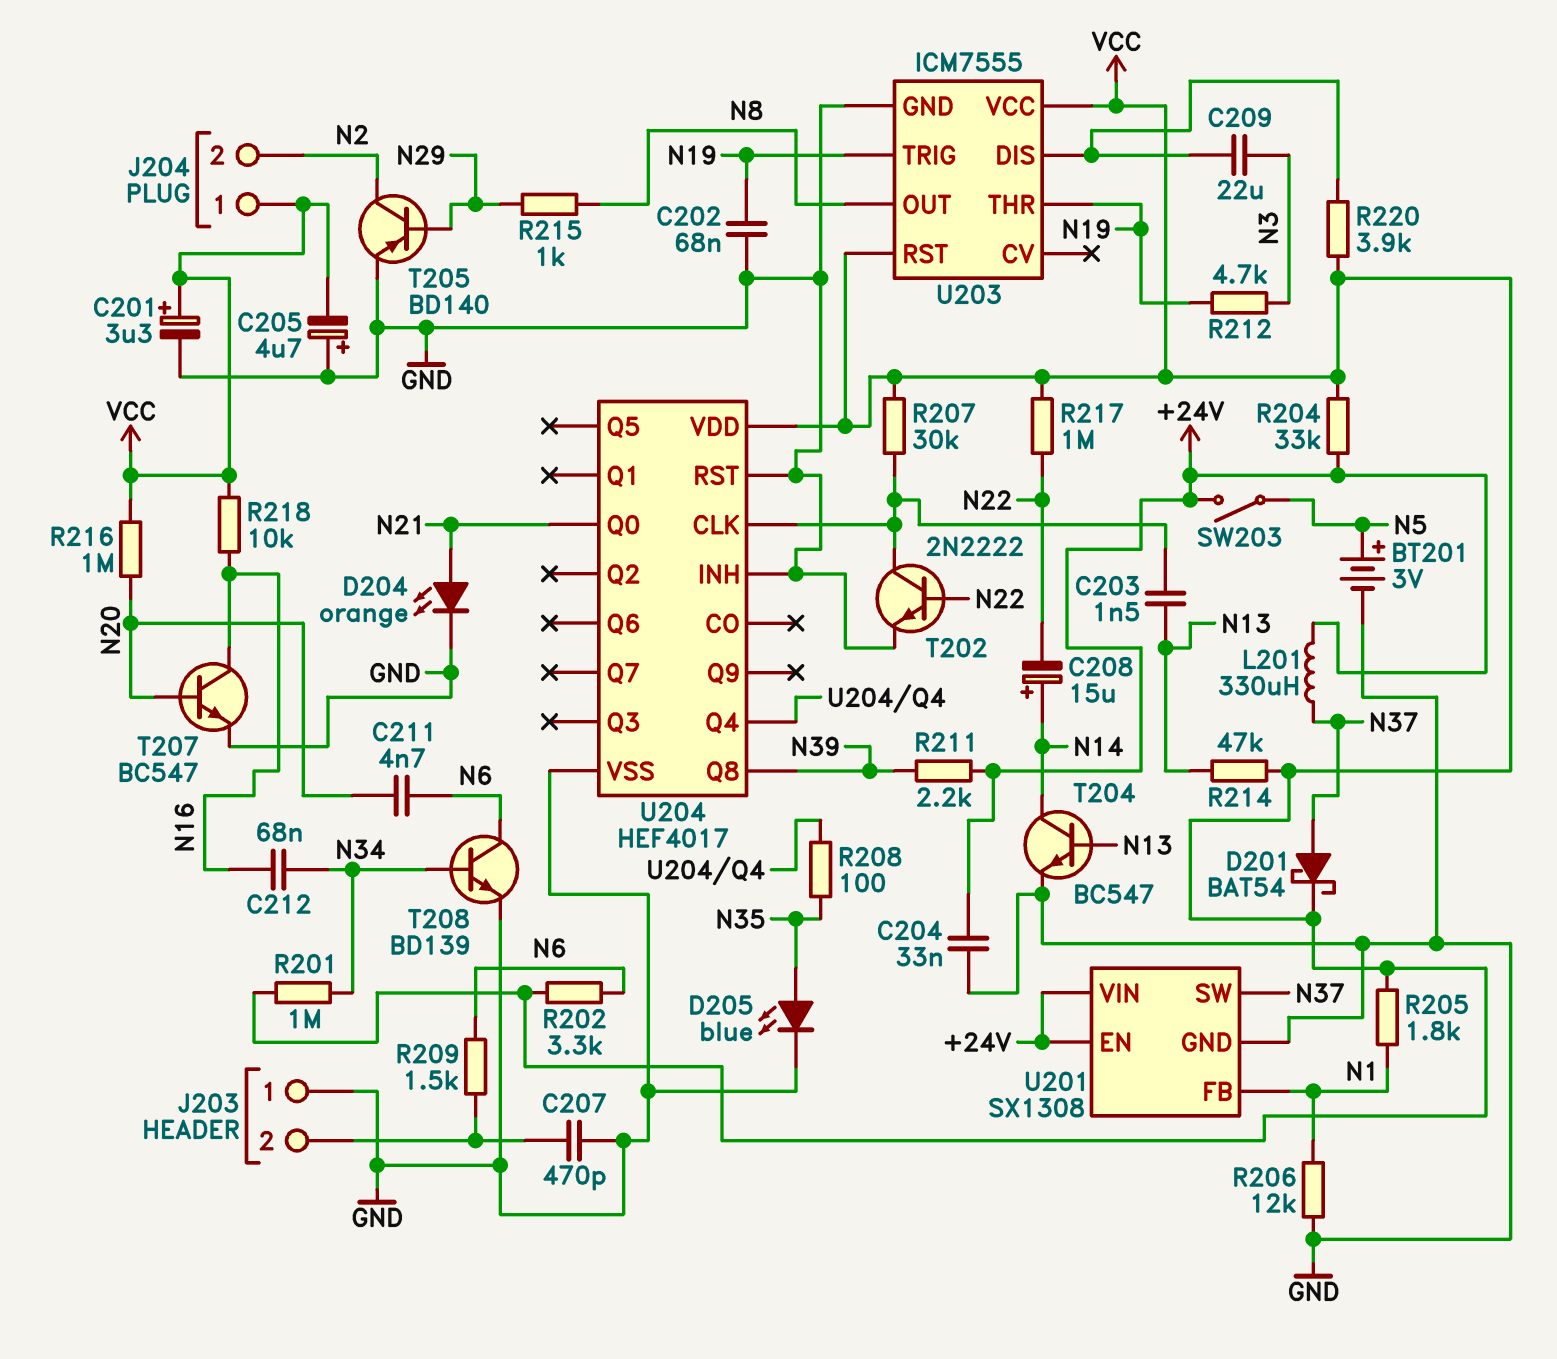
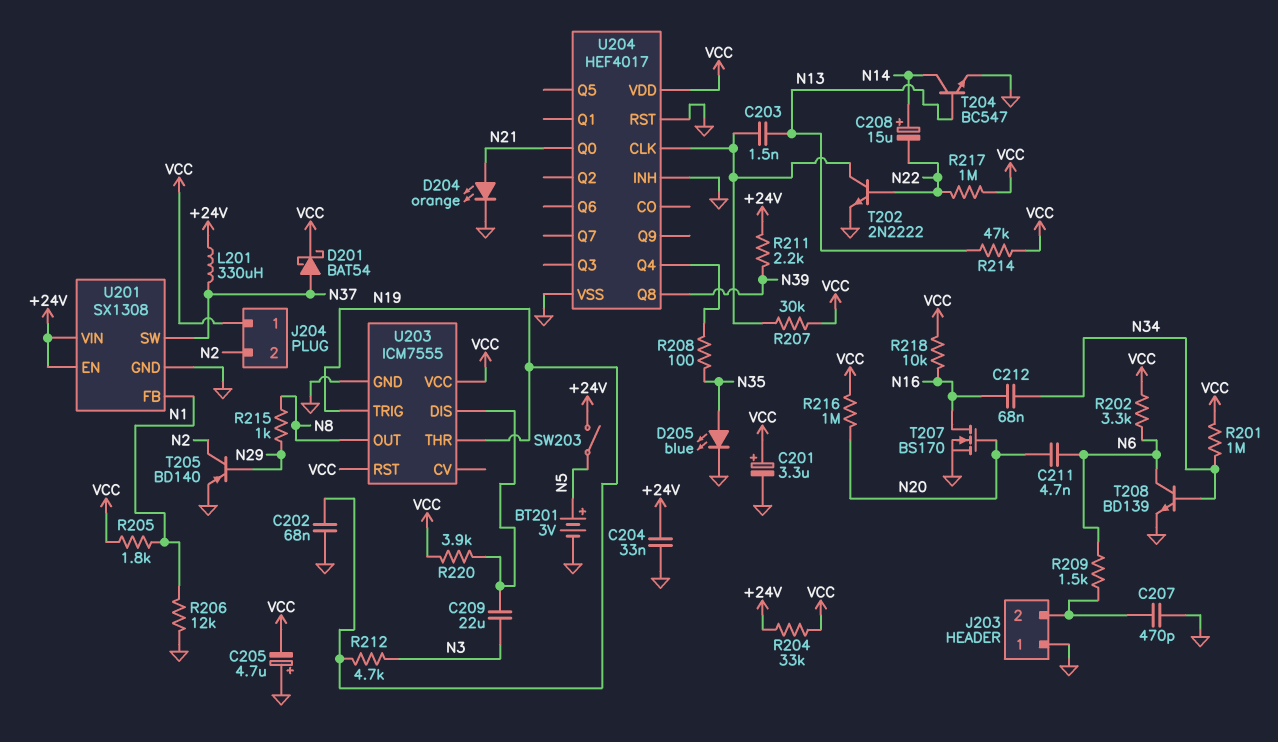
T207: NPN BC547 (B N20, C N16, E GND) -> NMOS BS170 (G N20, D N16, S GND)

